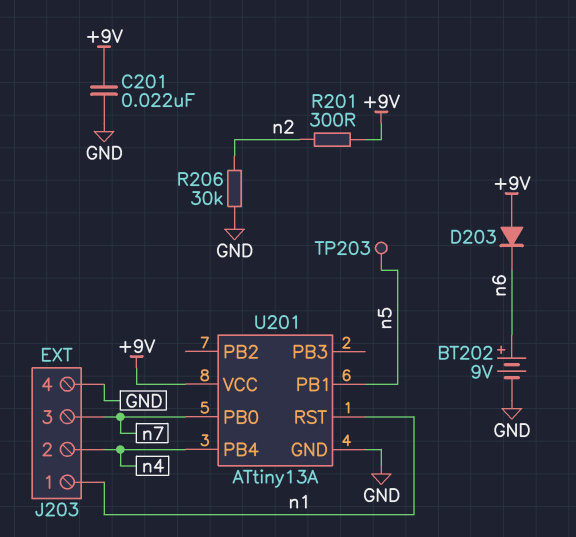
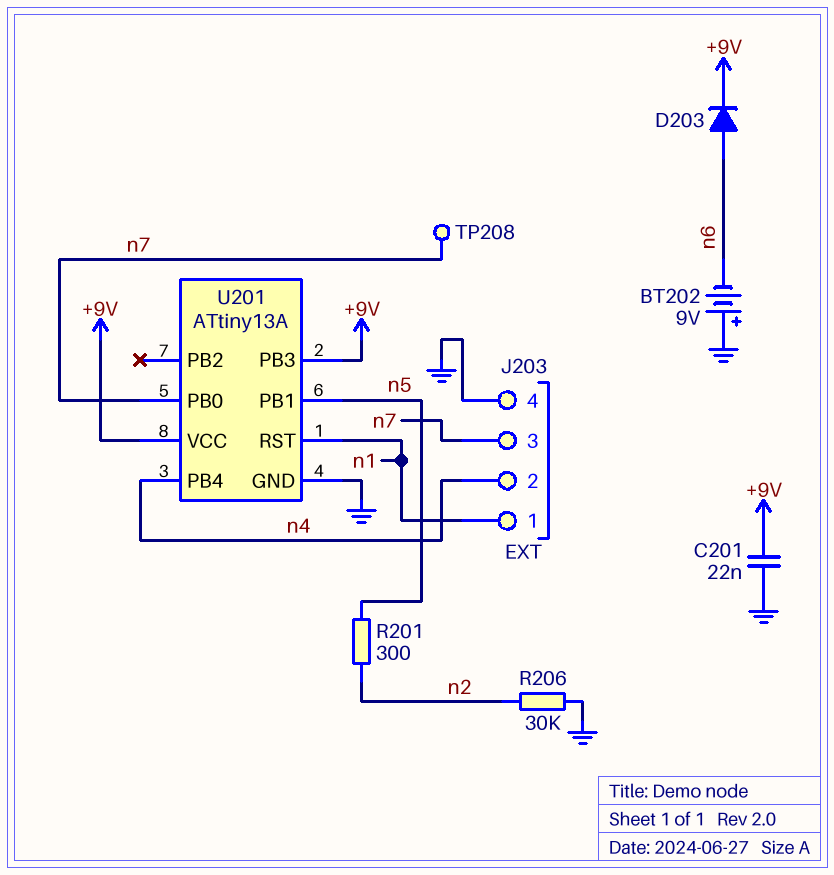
BT202: 9V (plus n6, minus GND) -> 9V (plus GND, minus n6)
D203: diode (A +9V, K n6) -> diode (A n6, K +9V)
R201: 300 (+9V, n2) -> 300 (n2, n5)
TP203: test point (n5) -> none
TP208: none -> test point (n7)
U201 pin PB3: none -> +9V

